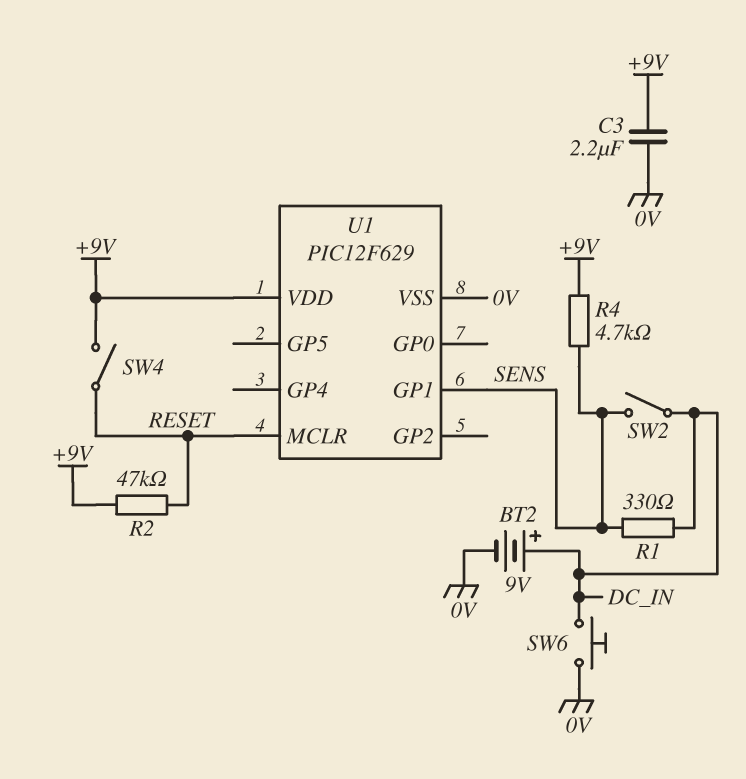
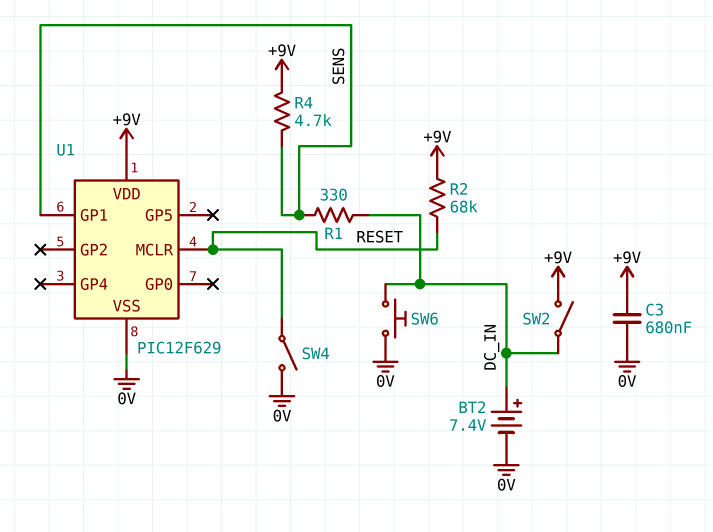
BT2: 9V (plus DC_IN, minus 0V) -> 7.4V (plus DC_IN, minus 0V)
C3: 2.2uF (+9V, 0V) -> 680nF (+9V, 0V)
R2: 47k (+9V, RESET) -> 68k (+9V, RESET)
SW2: switch (DC_IN, SENS) -> switch (+9V, DC_IN)
SW4: switch (+9V, RESET) -> switch (0V, RESET)

